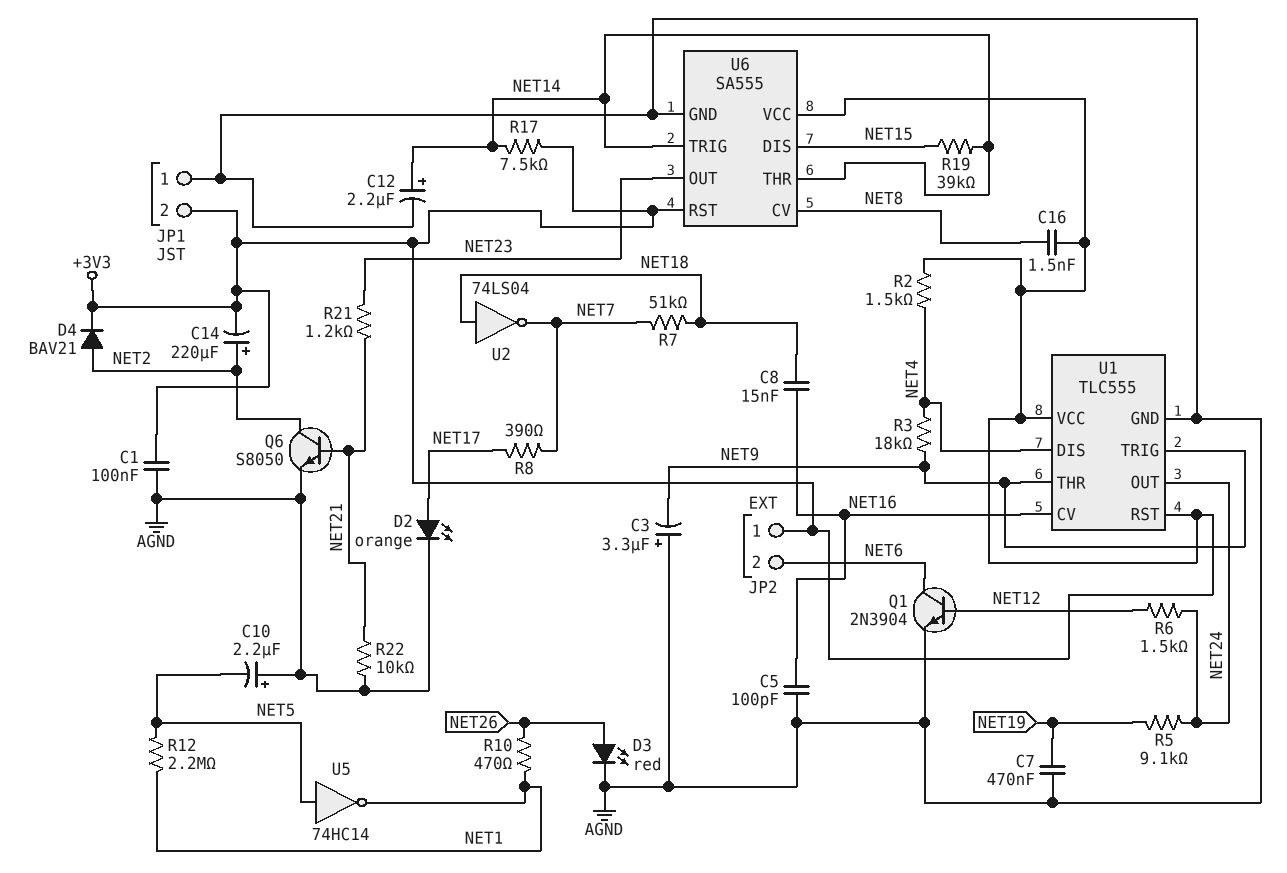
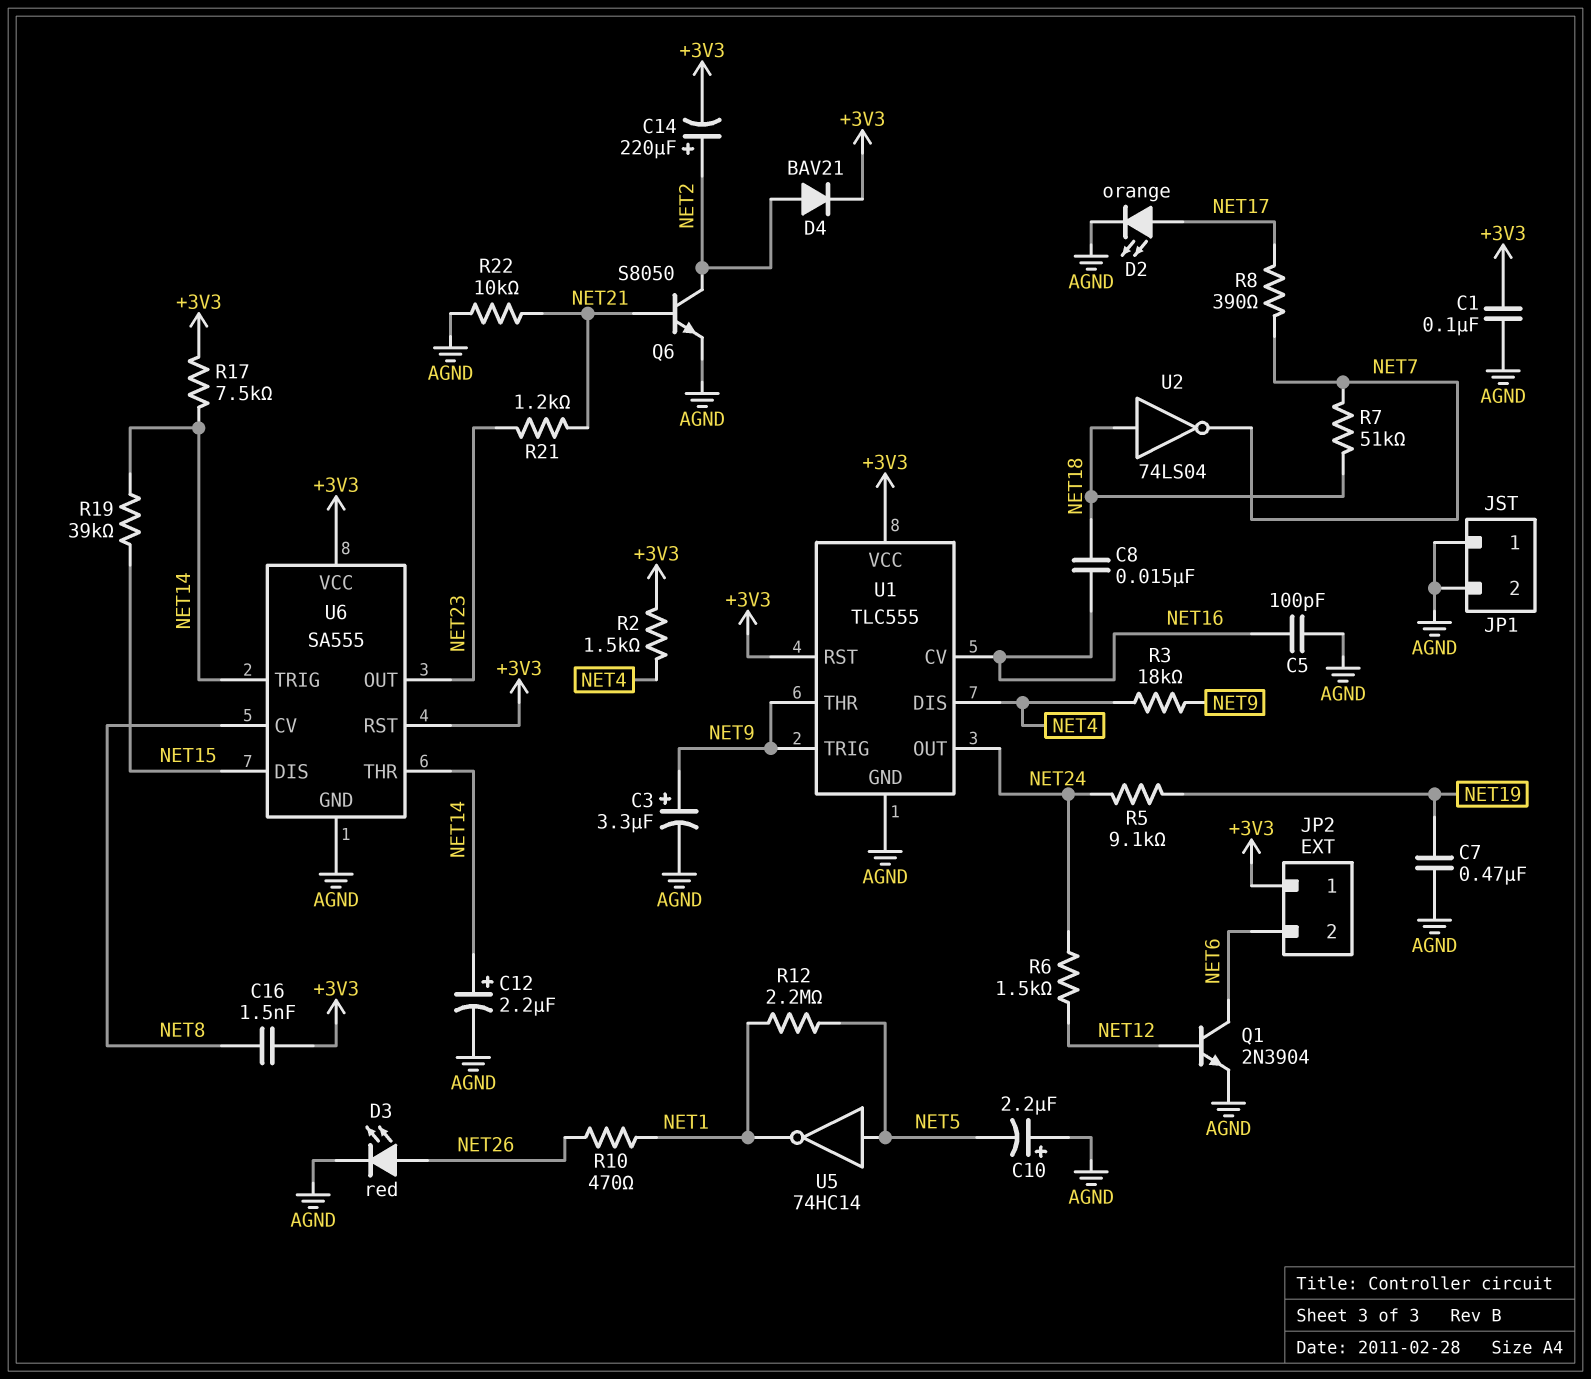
C3: 3.3uF (plus AGND, minus NET9) -> 3.3uF (plus NET9, minus AGND)
JP1 pin 2: +3V3 -> AGND

